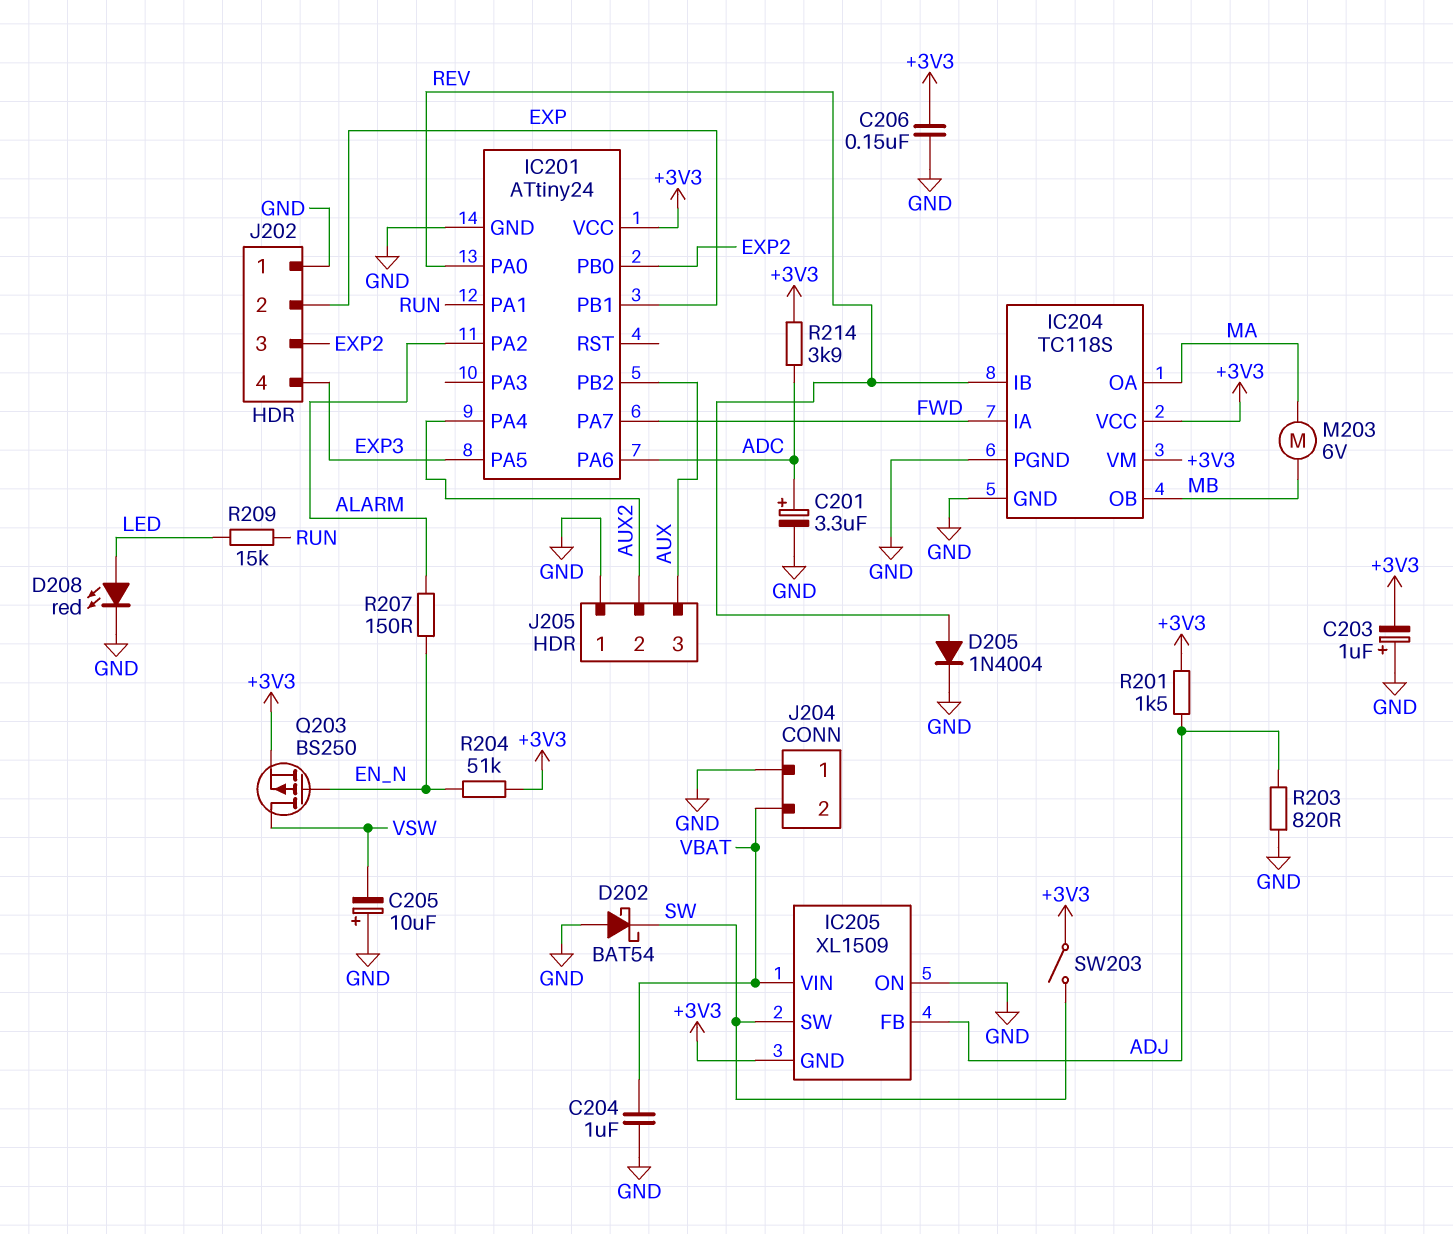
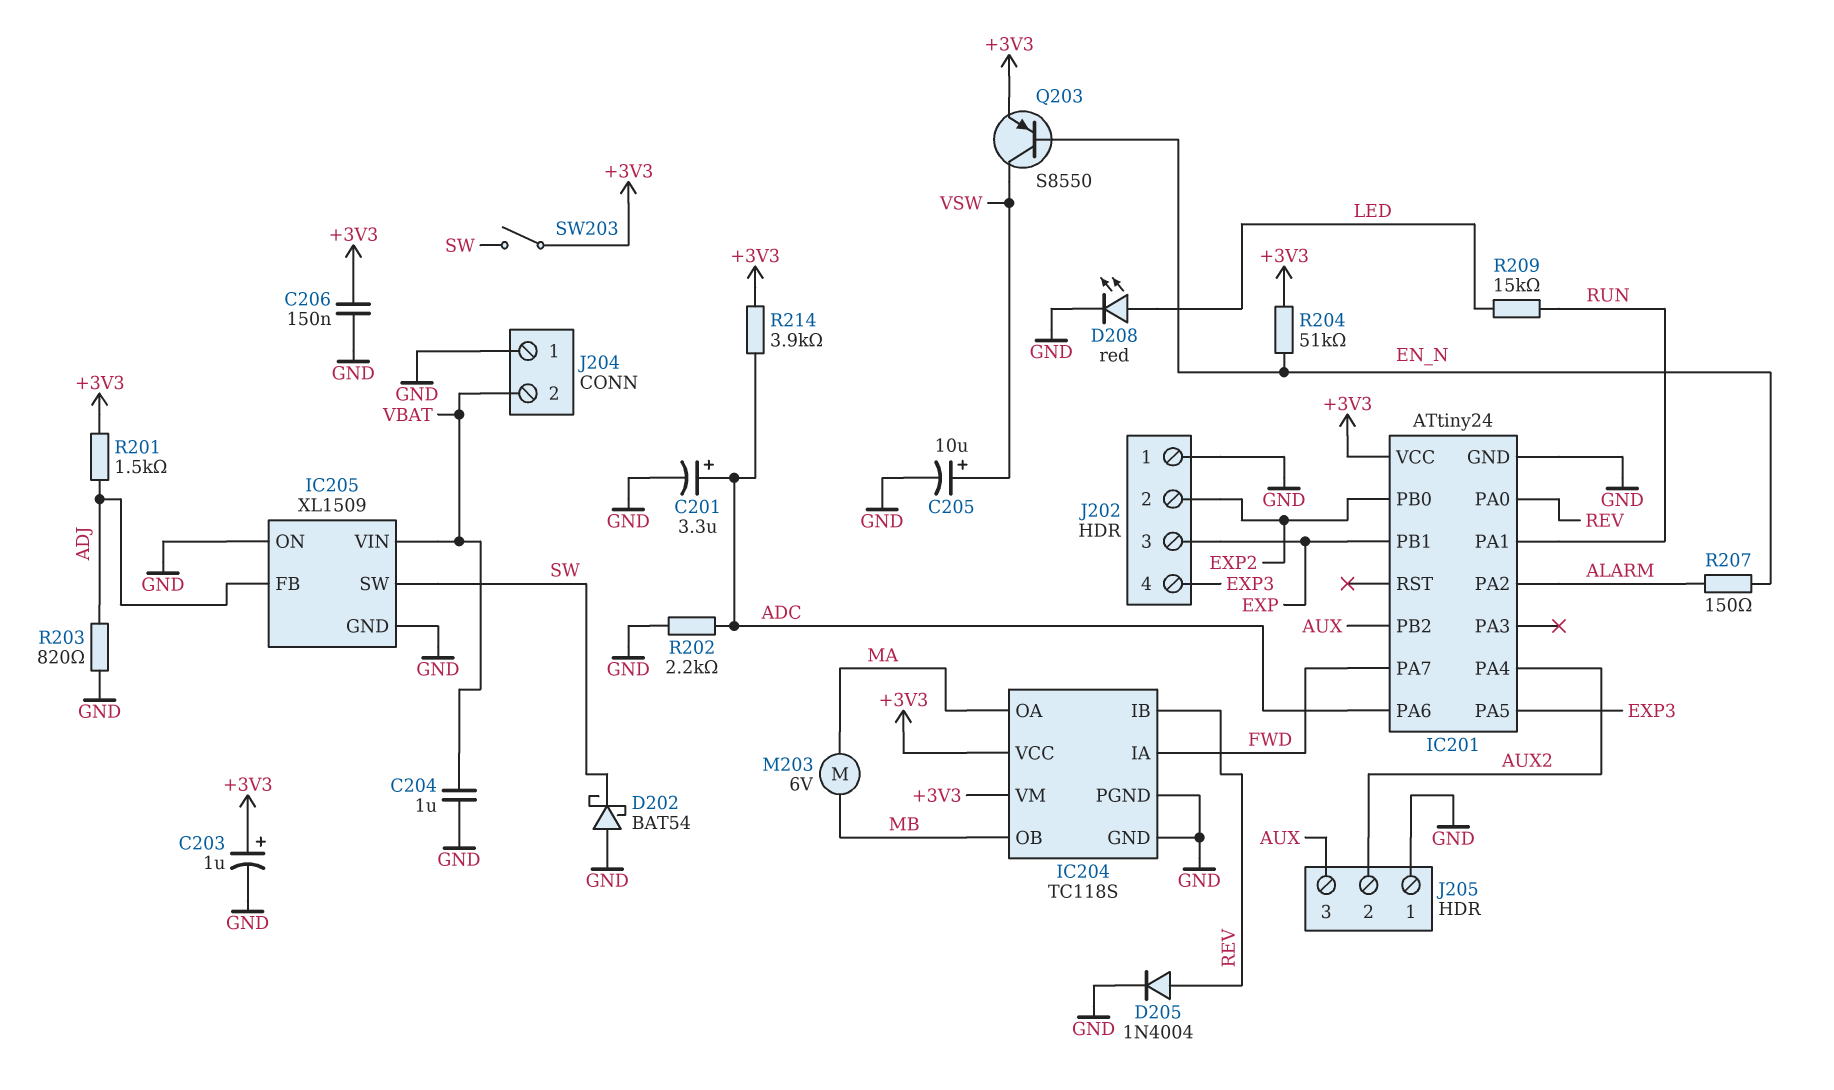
C203: 1uF (plus GND, minus +3V3) -> 1uF (plus +3V3, minus GND)
C205: 10uF (plus GND, minus VSW) -> 10uF (plus VSW, minus GND)
IC205 pin GND: +3V3 -> GND
J202 pin 2: EXP -> EXP2
J202 pin 3: EXP2 -> EXP
Q203: PMOS BS250 (G EN_N, D VSW, S +3V3) -> PNP S8550 (B EN_N, C VSW, E +3V3)
R202: none -> 2.2k (ADC, GND)

